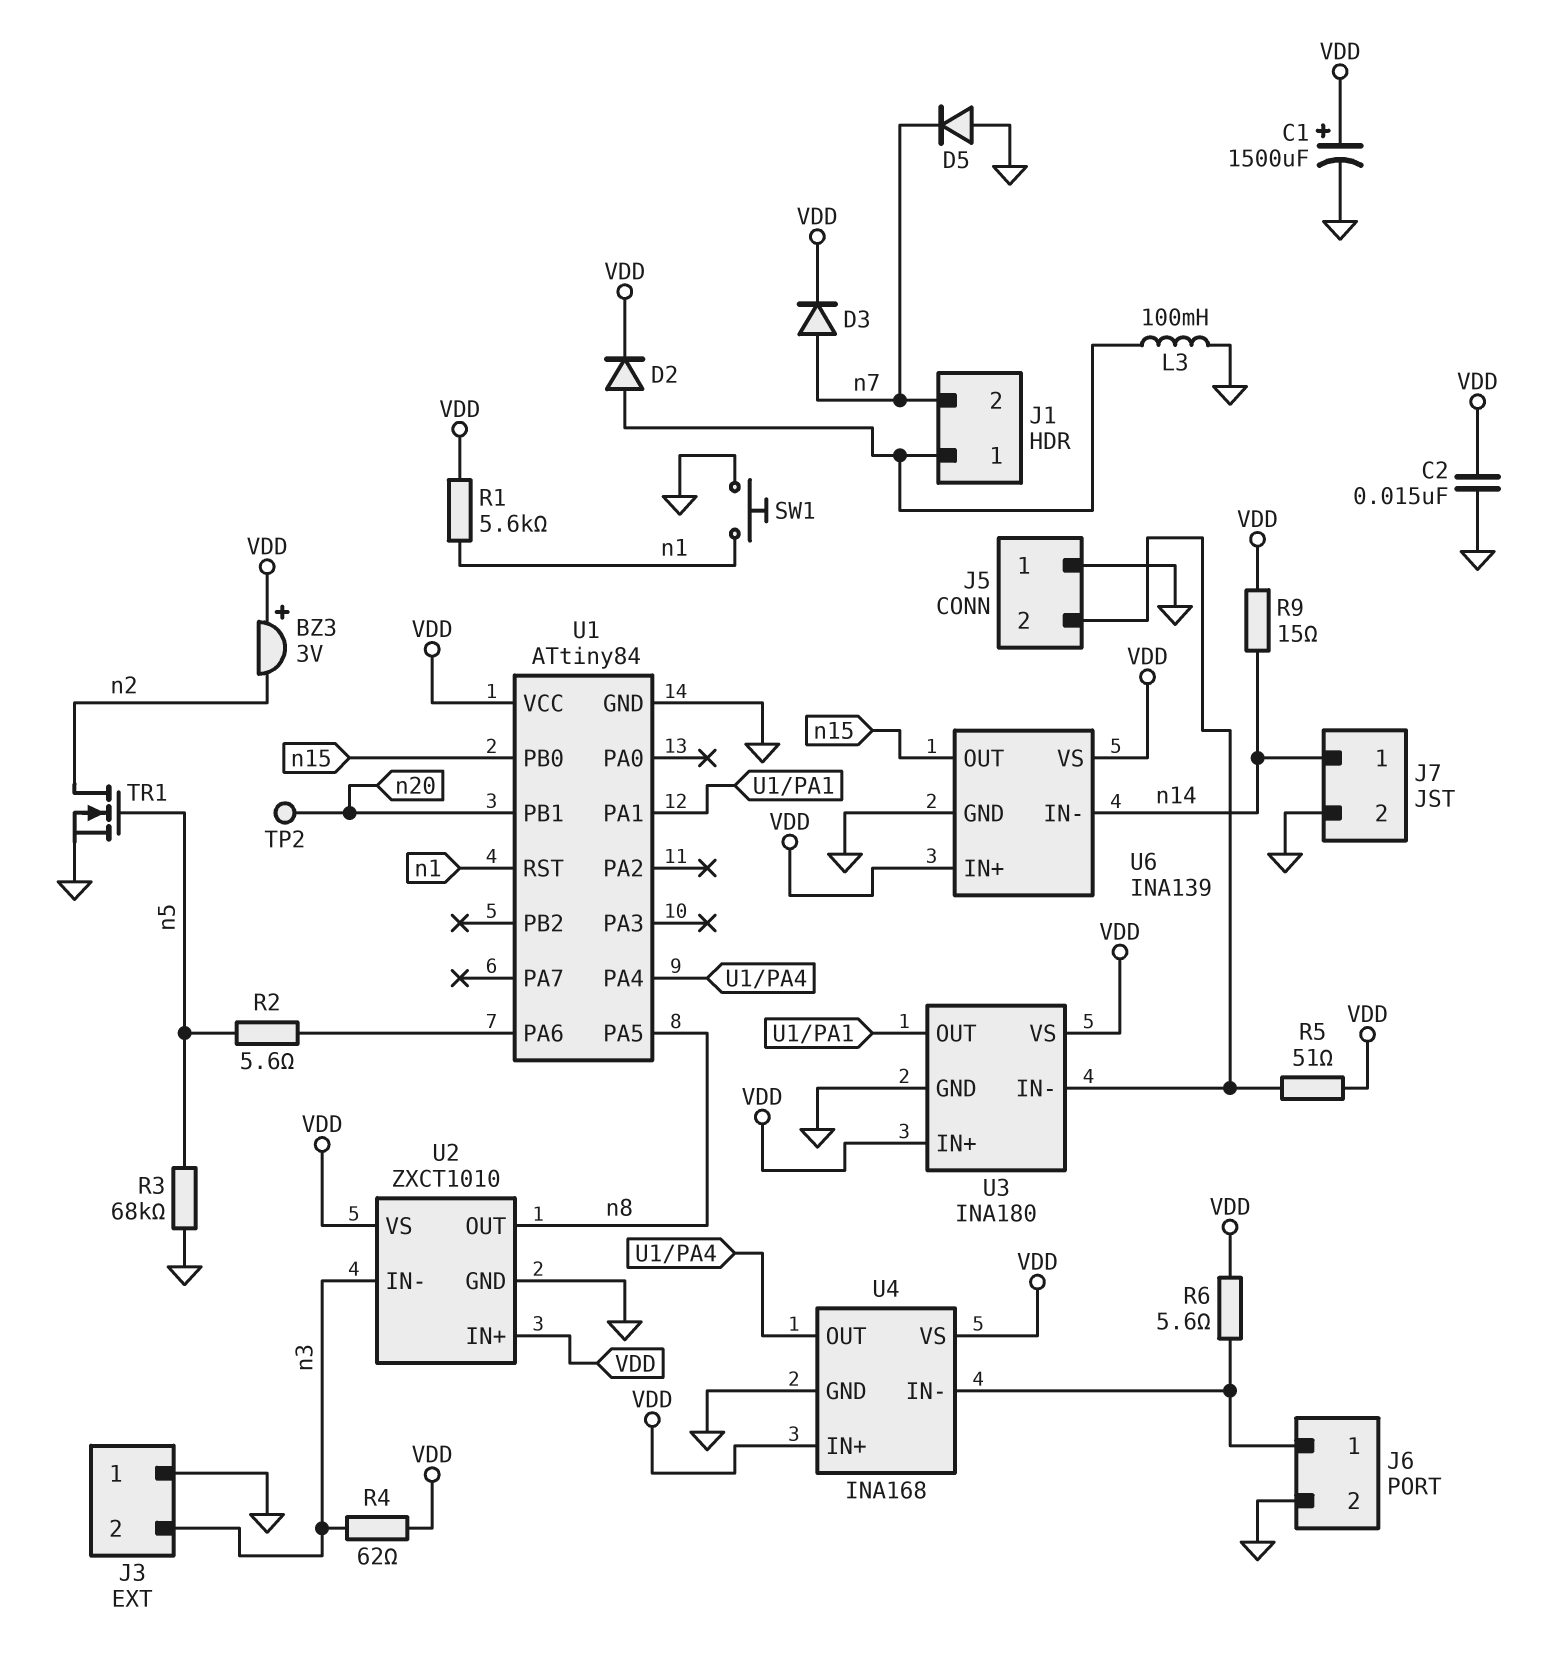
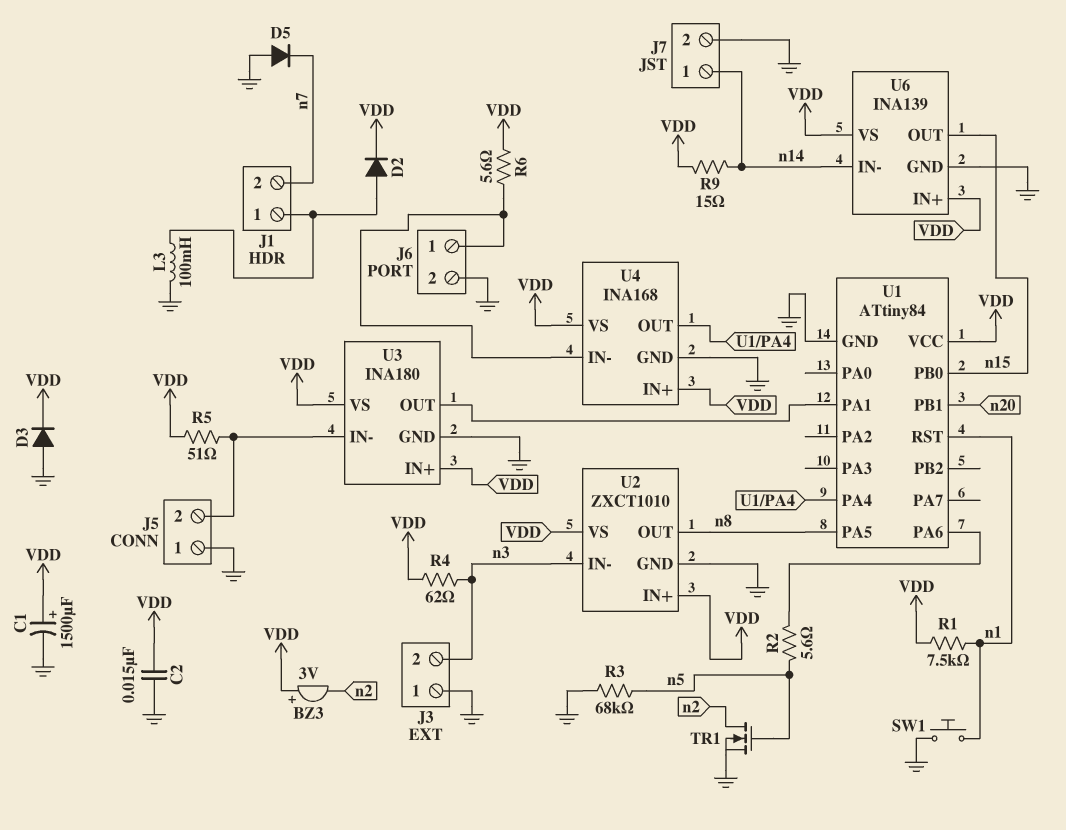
D3: diode (A n7, K VDD) -> diode (A GND, K VDD)
R1: 5.6k (VDD, n1) -> 7.5k (VDD, n1)
TP2: test point (n20) -> none

